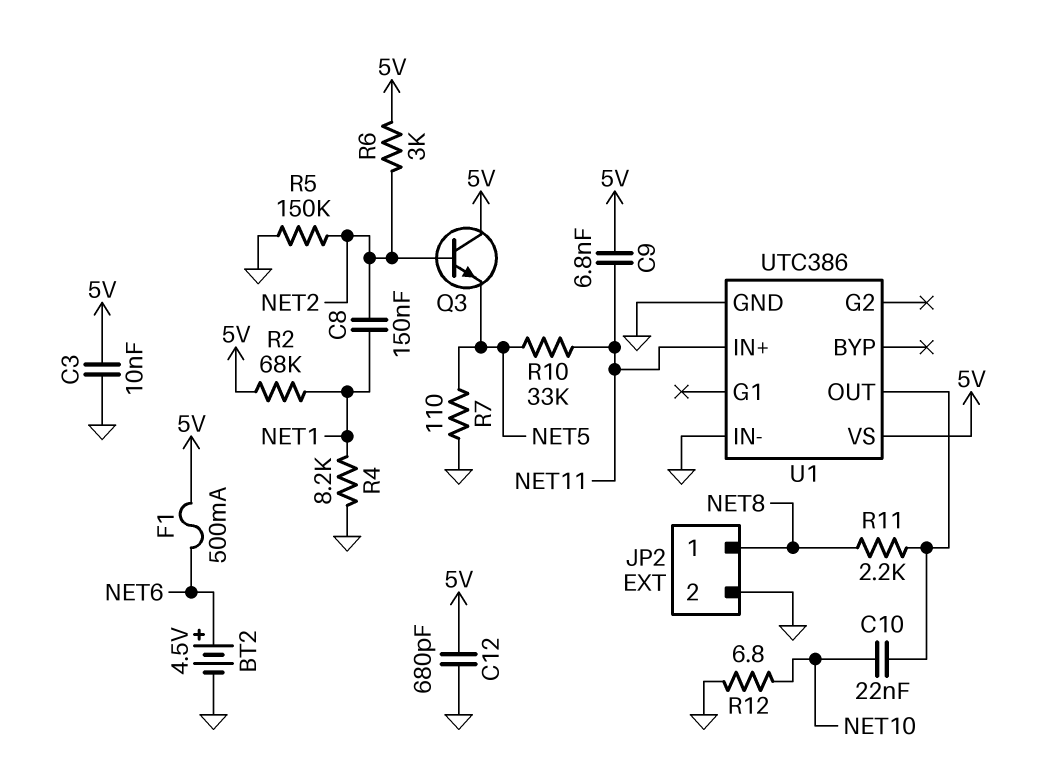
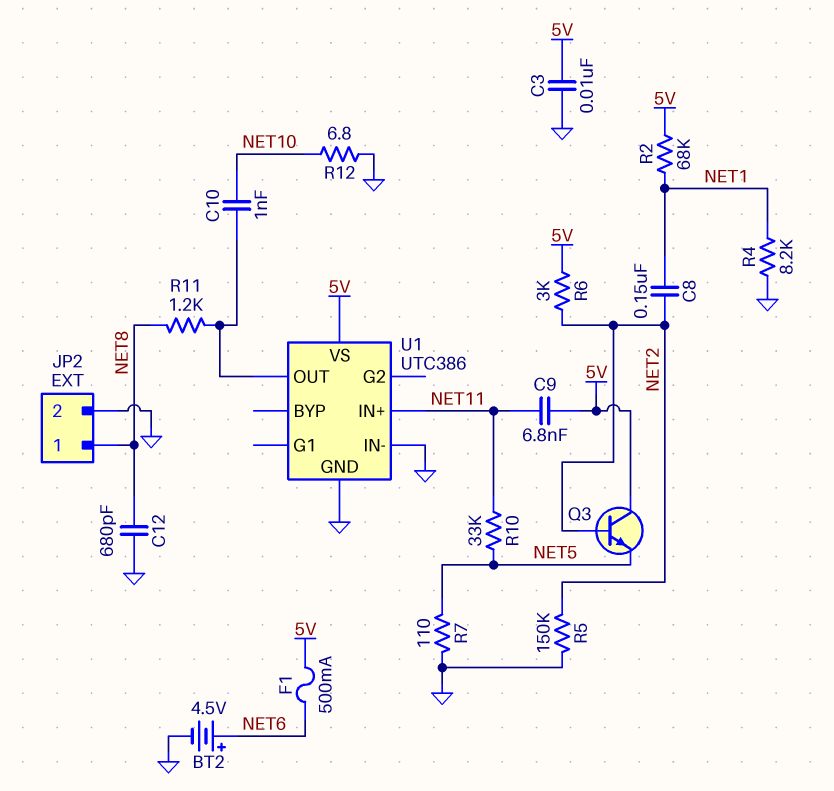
C10: 22nF (NET10, U1/OUT) -> 1nF (NET10, U1/OUT)
C12: 680pF (5V, GND) -> 680pF (GND, NET8)
R11: 2.2k (NET8, U1/OUT) -> 1.2k (NET8, U1/OUT)

